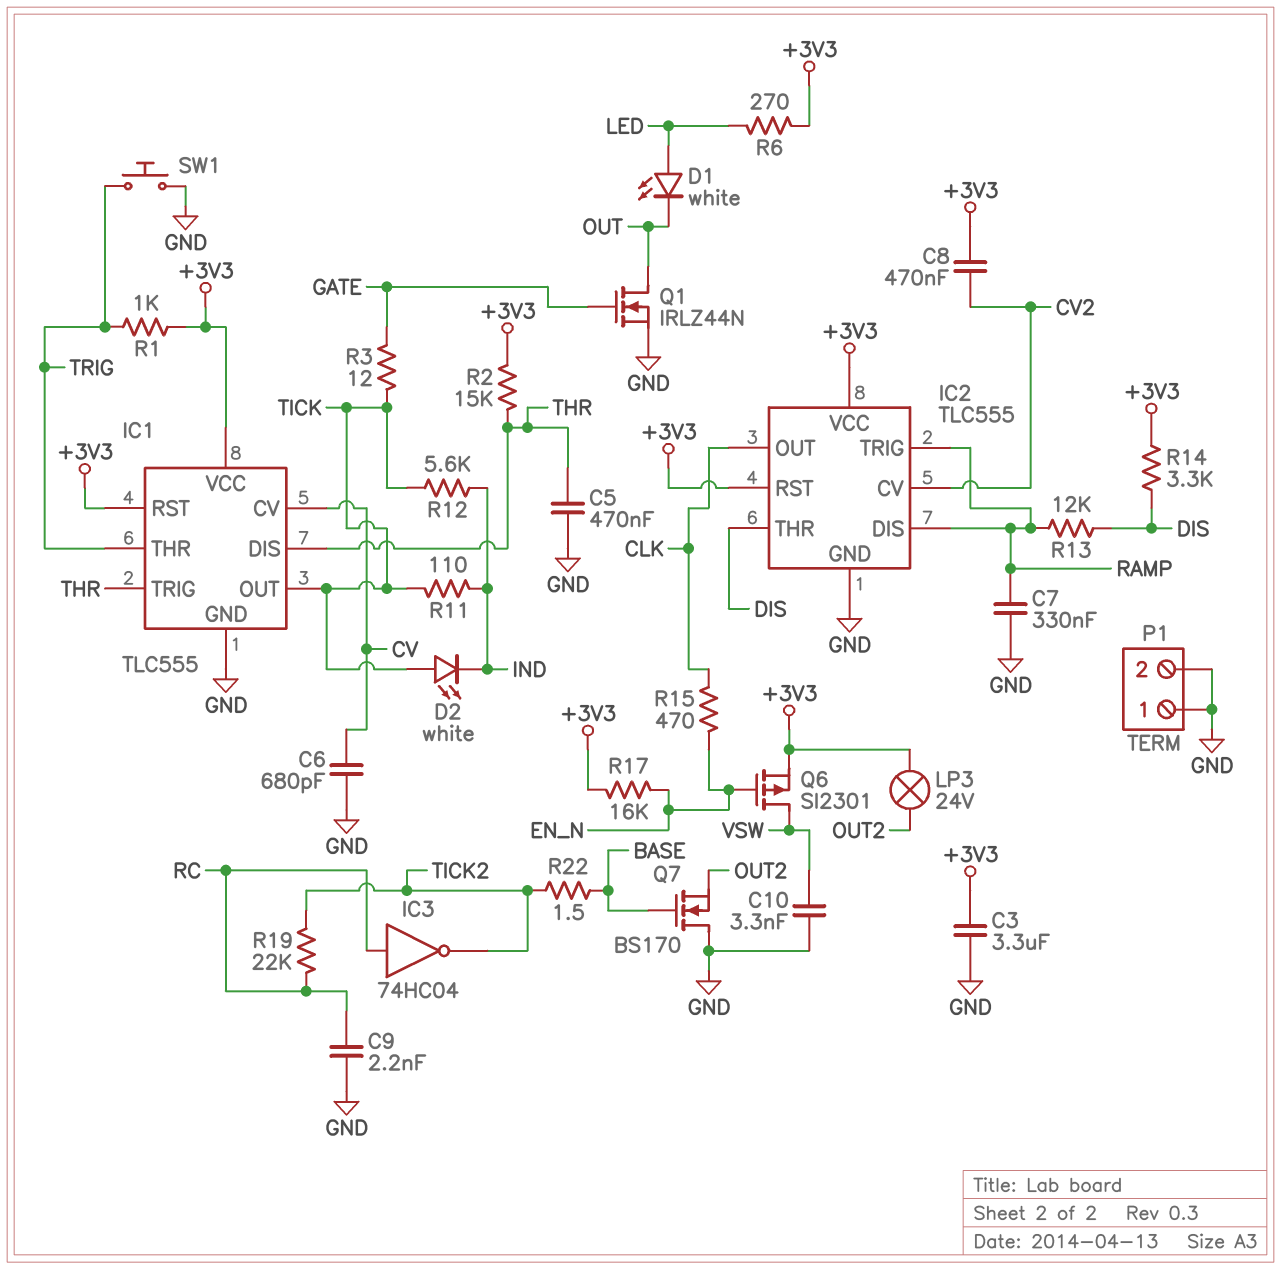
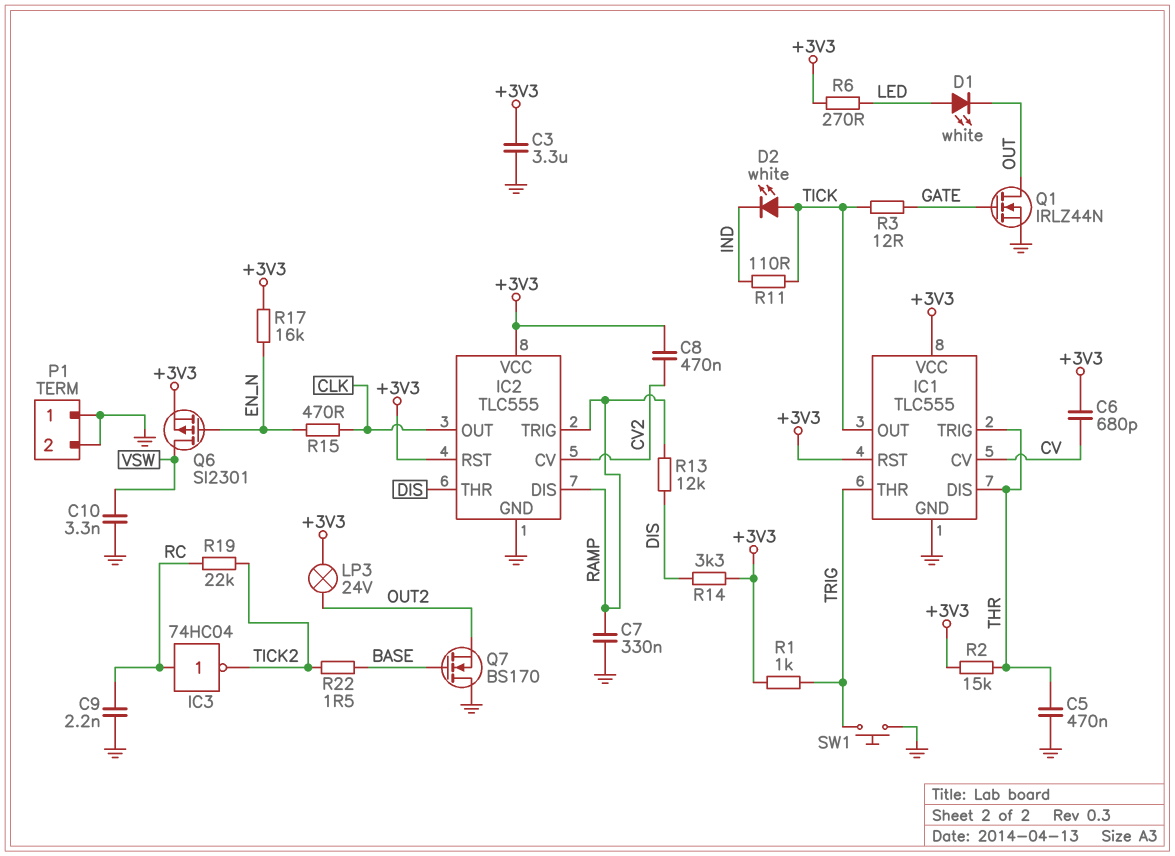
C6: 680pF (CV, GND) -> 680pF (+3V3, CV)
R12: 5.6k (IND, TICK) -> none

